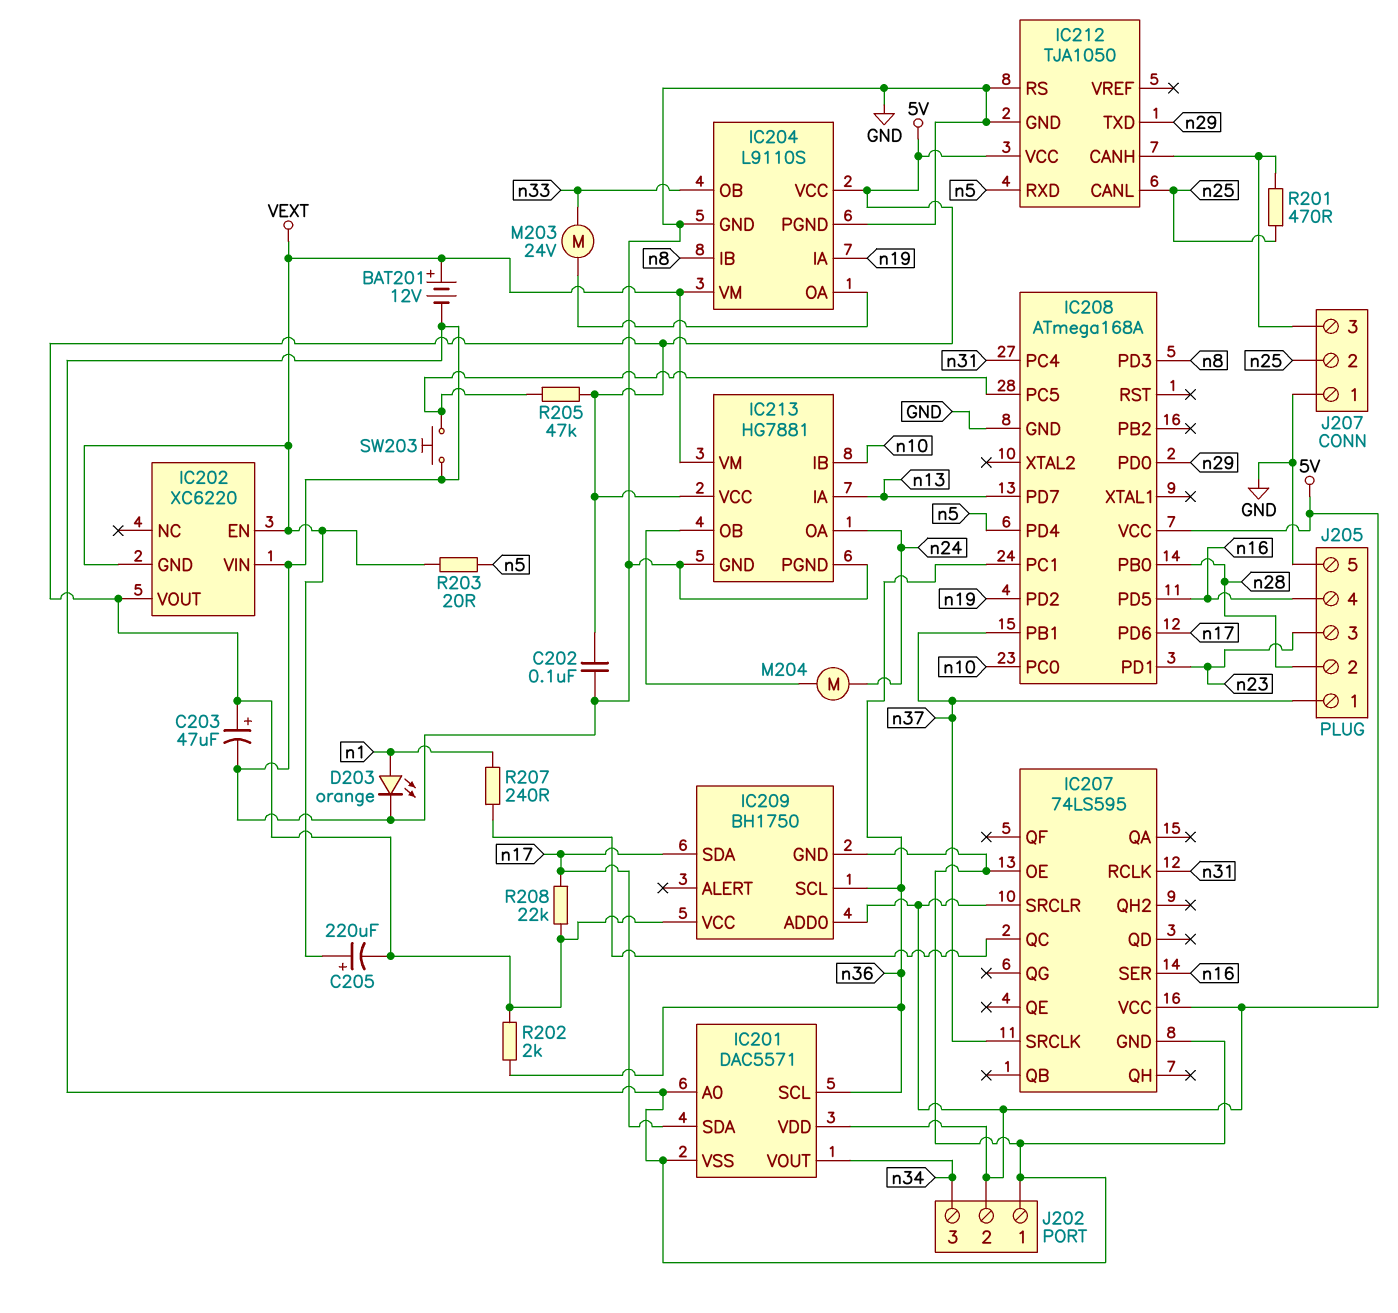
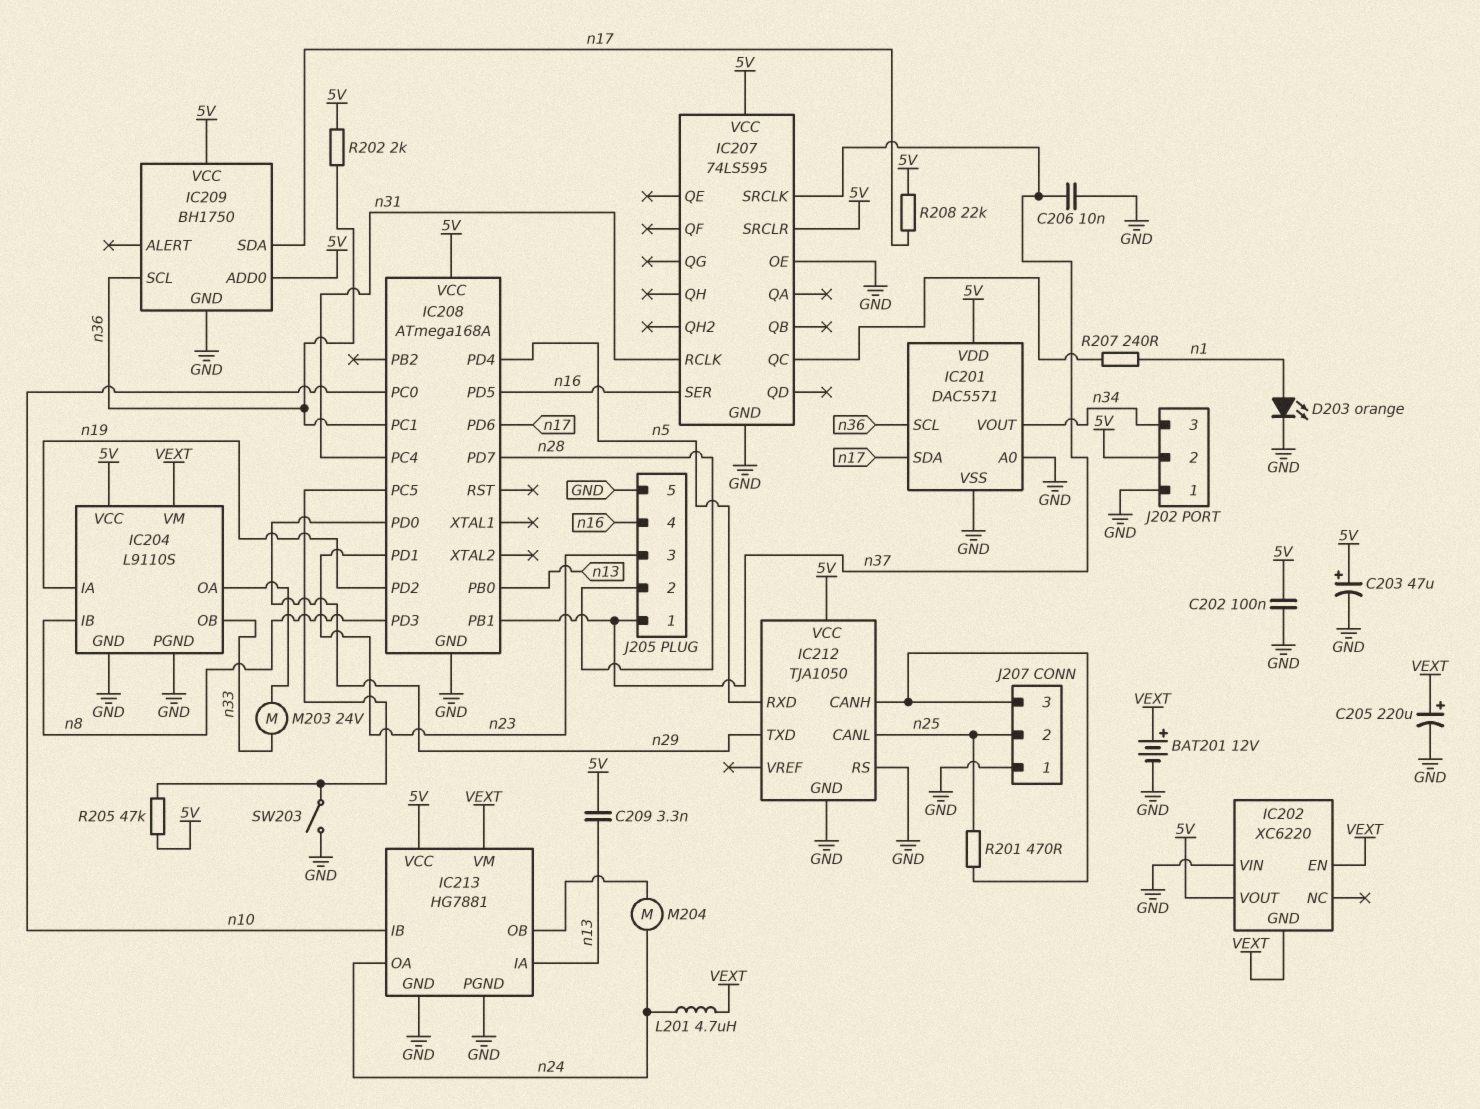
C205: 220uF (plus VEXT, minus 5V) -> 220uF (plus VEXT, minus GND)
C206: none -> 10nF (GND, n37)
C209: none -> 3.3nF (5V, n13)
IC208 pin PB0: n28 -> n13
IC208 pin PD7: n13 -> n28
L201: none -> 4.7uH (VEXT, n24)
R203: 20 (VEXT, n5) -> none
SW203: button (GND, IC208/PC5) -> switch (GND, IC208/PC5)

